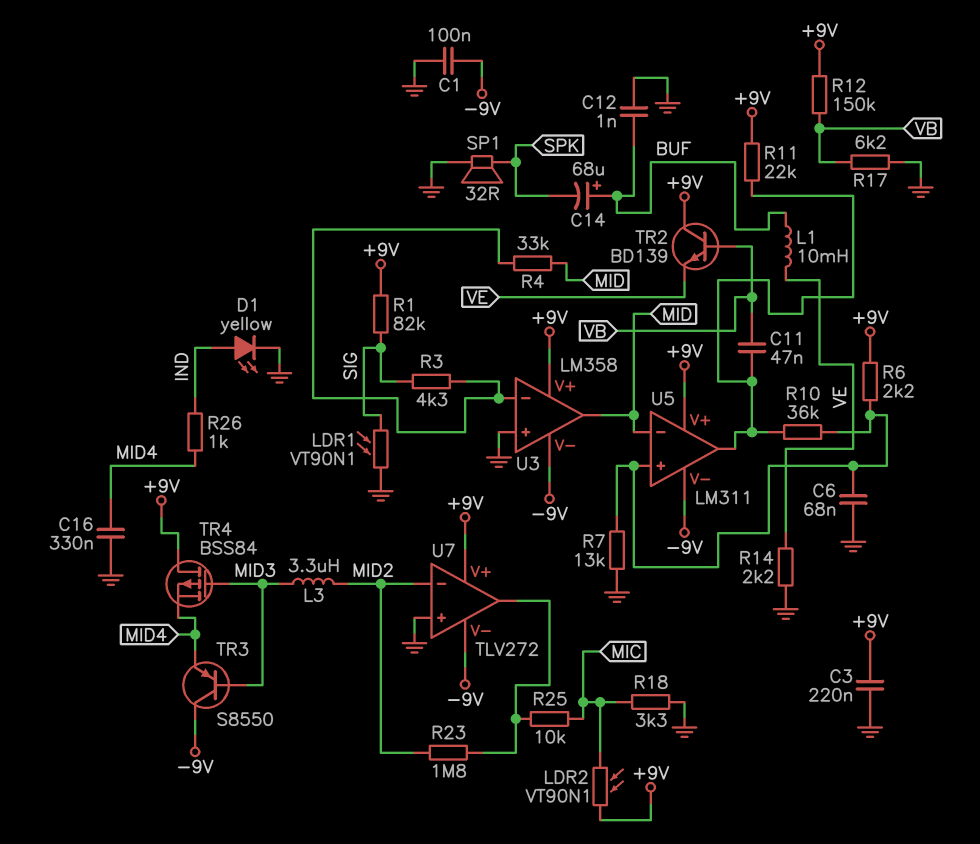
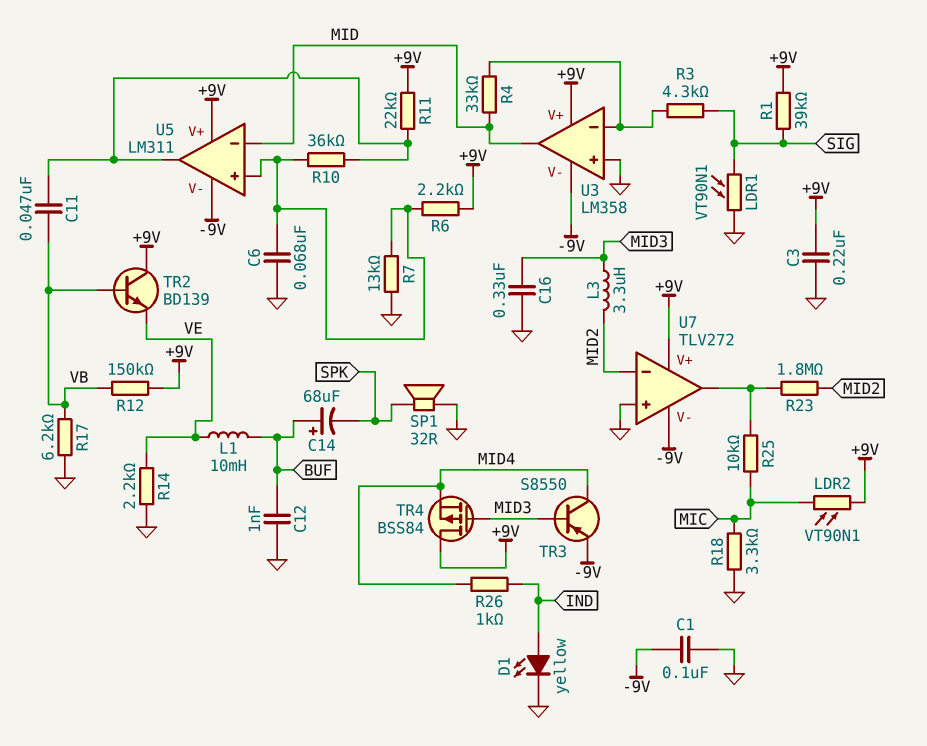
C16: 330nF (GND, MID4) -> 330nF (GND, MID3)
R1: 82k (+9V, SIG) -> 39k (+9V, SIG)
TR3: PNP S8550 (B MID3, C -9V, E MID4) -> PNP S8550 (B MID3, C MID4, E -9V)

